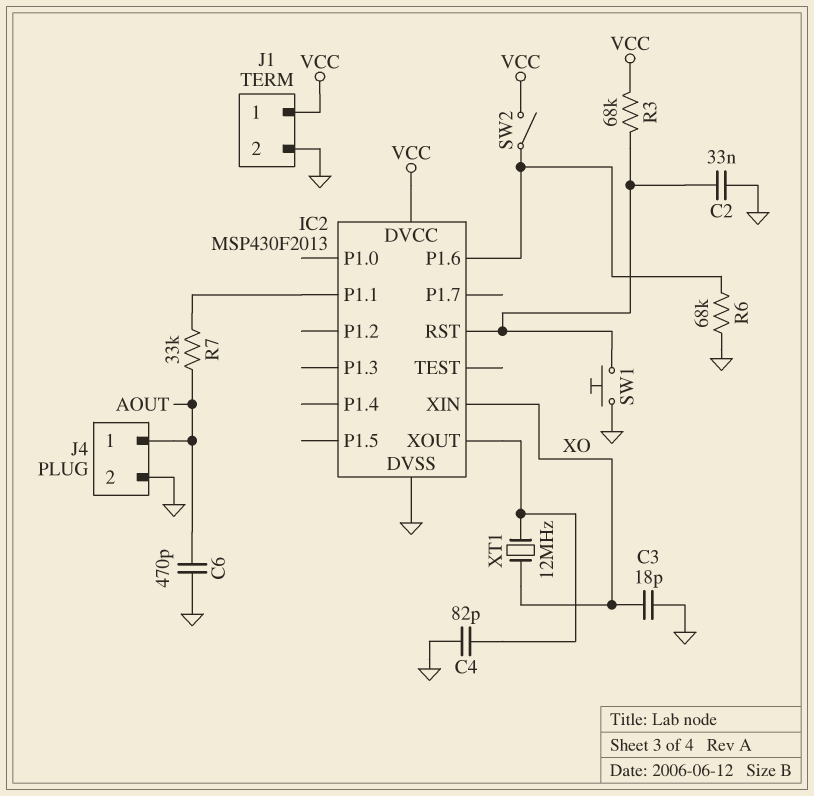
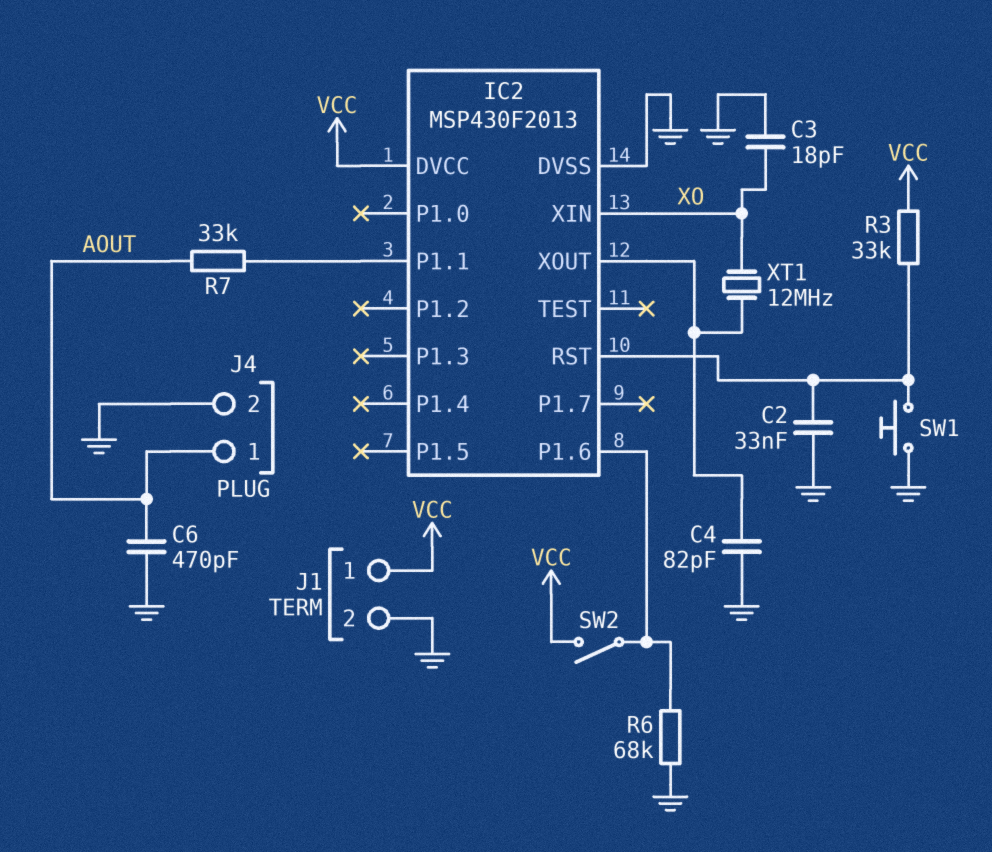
R3: 68k (IC2/RST, VCC) -> 33k (IC2/RST, VCC)

